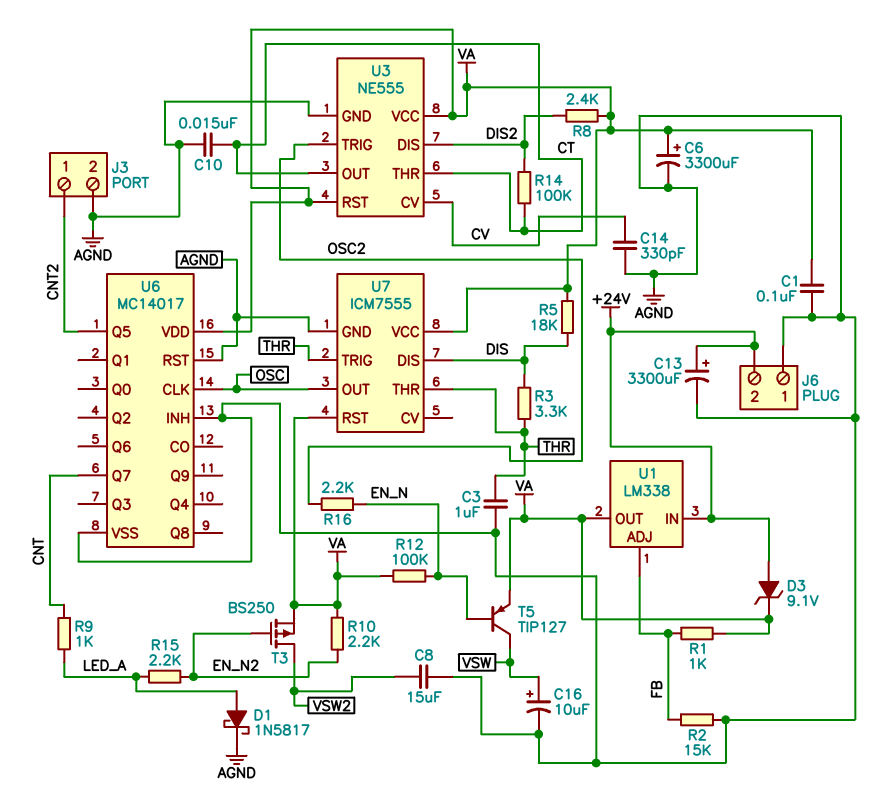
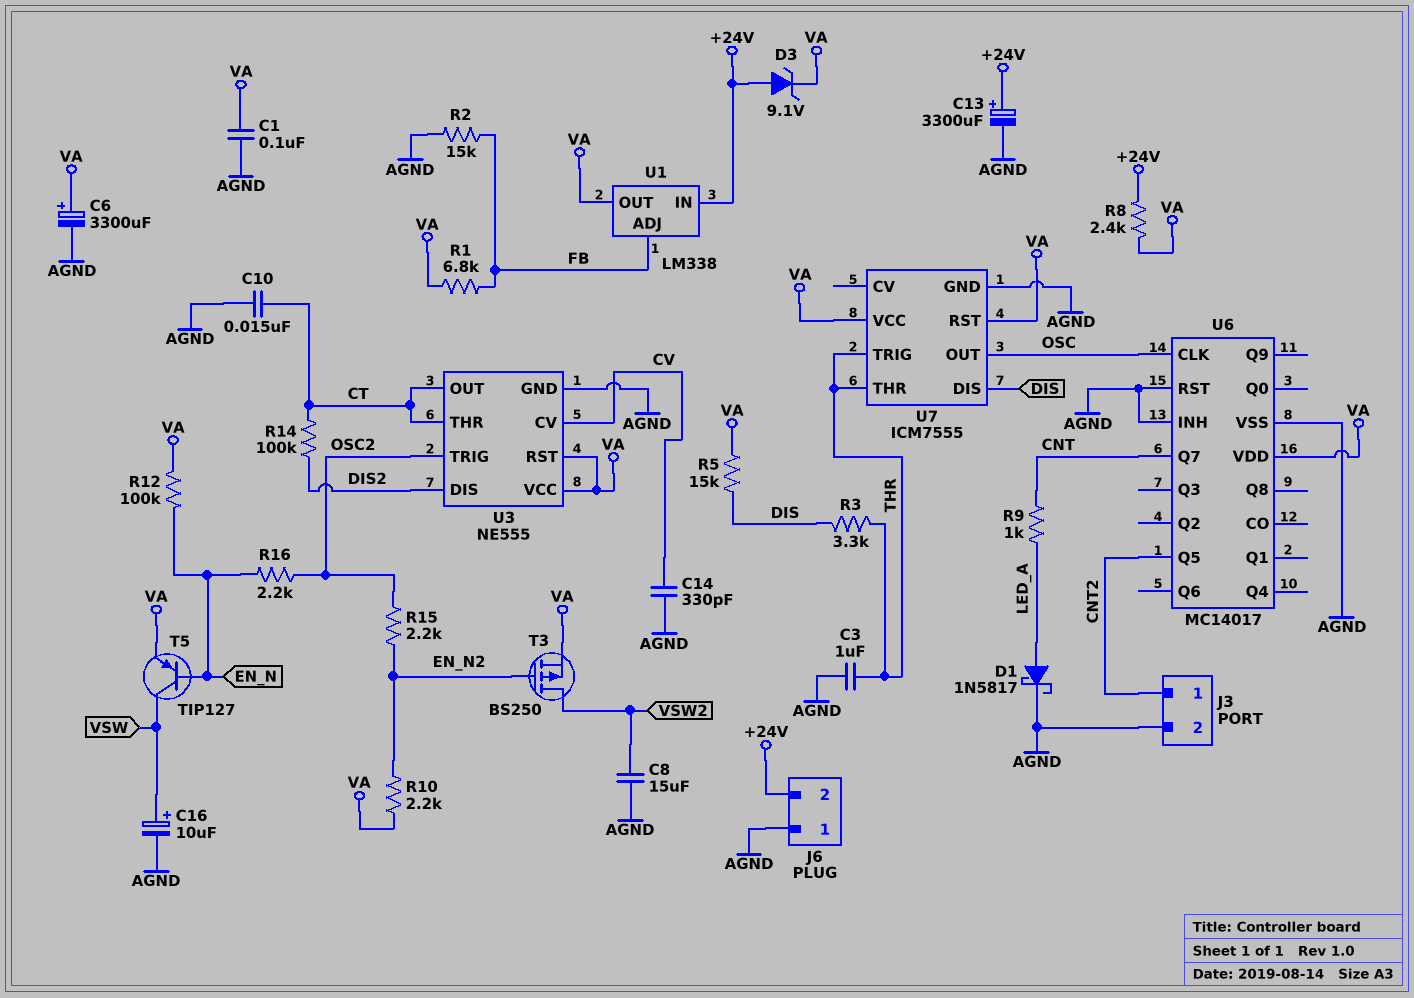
R1: 1k (FB, VA) -> 6.8k (FB, VA)
R5: 18k (DIS, VA) -> 15k (DIS, VA)
R8: 2.4k (DIS2, VA) -> 2.4k (+24V, VA)
R15: 2.2k (EN_N2, LED_A) -> 2.2k (EN_N2, OSC2)

